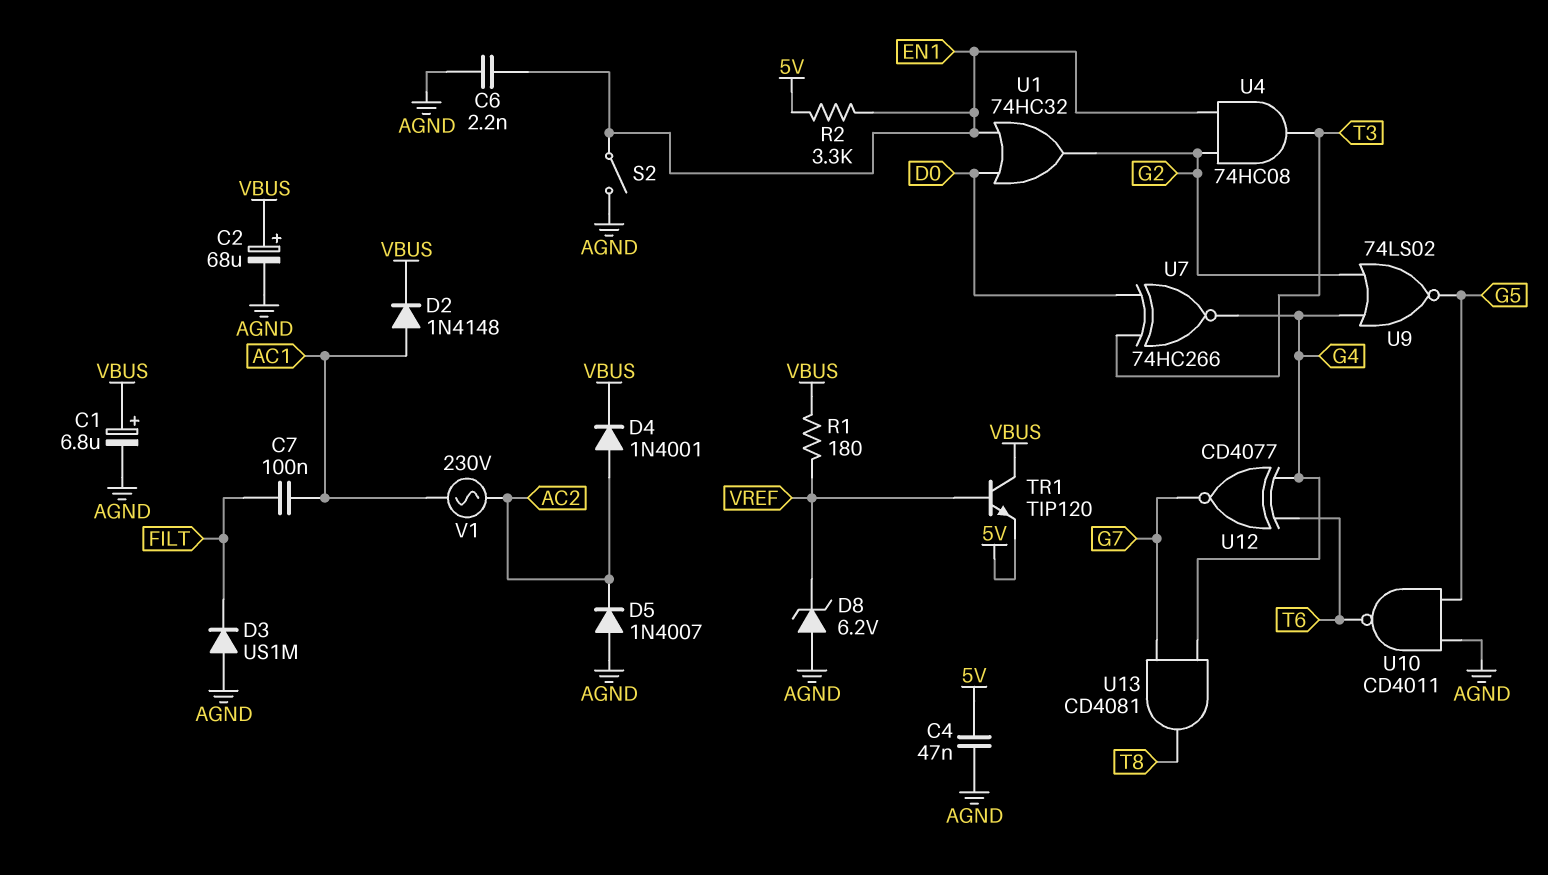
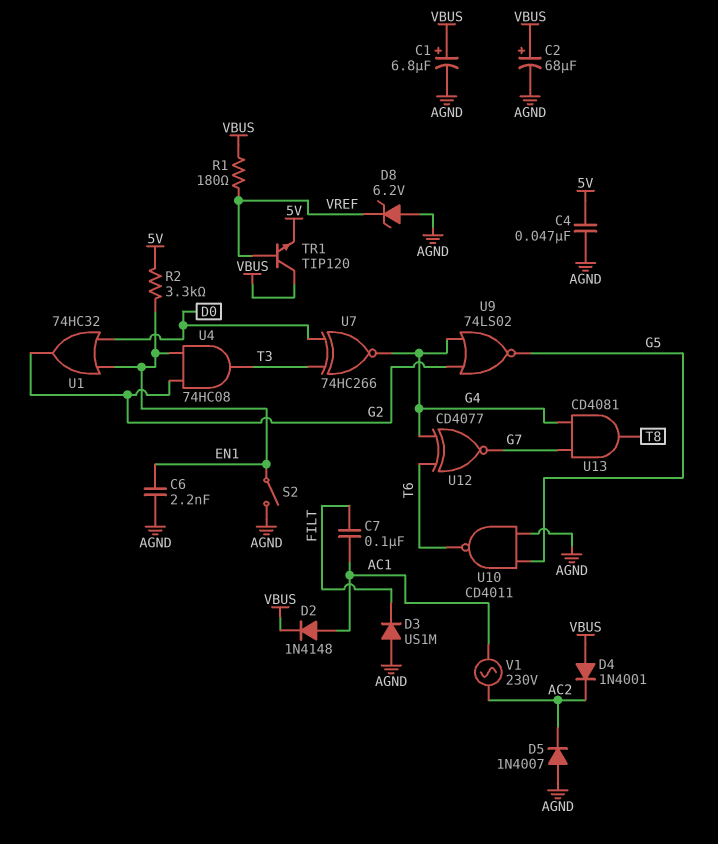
D4: diode 1N4001 (A AC2, K VBUS) -> diode 1N4001 (A VBUS, K AC2)

